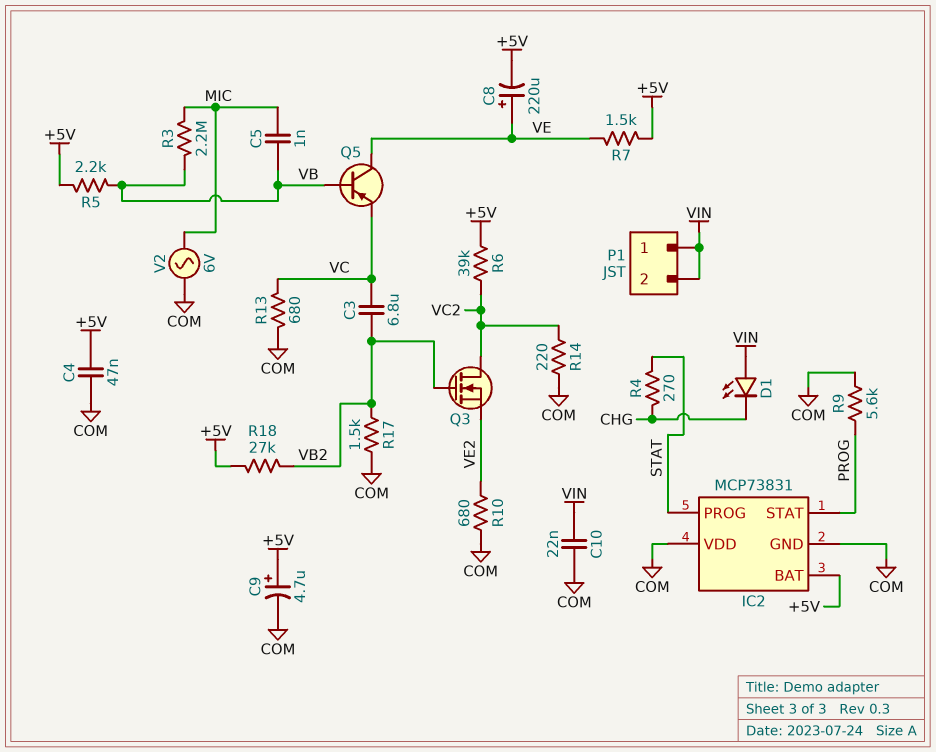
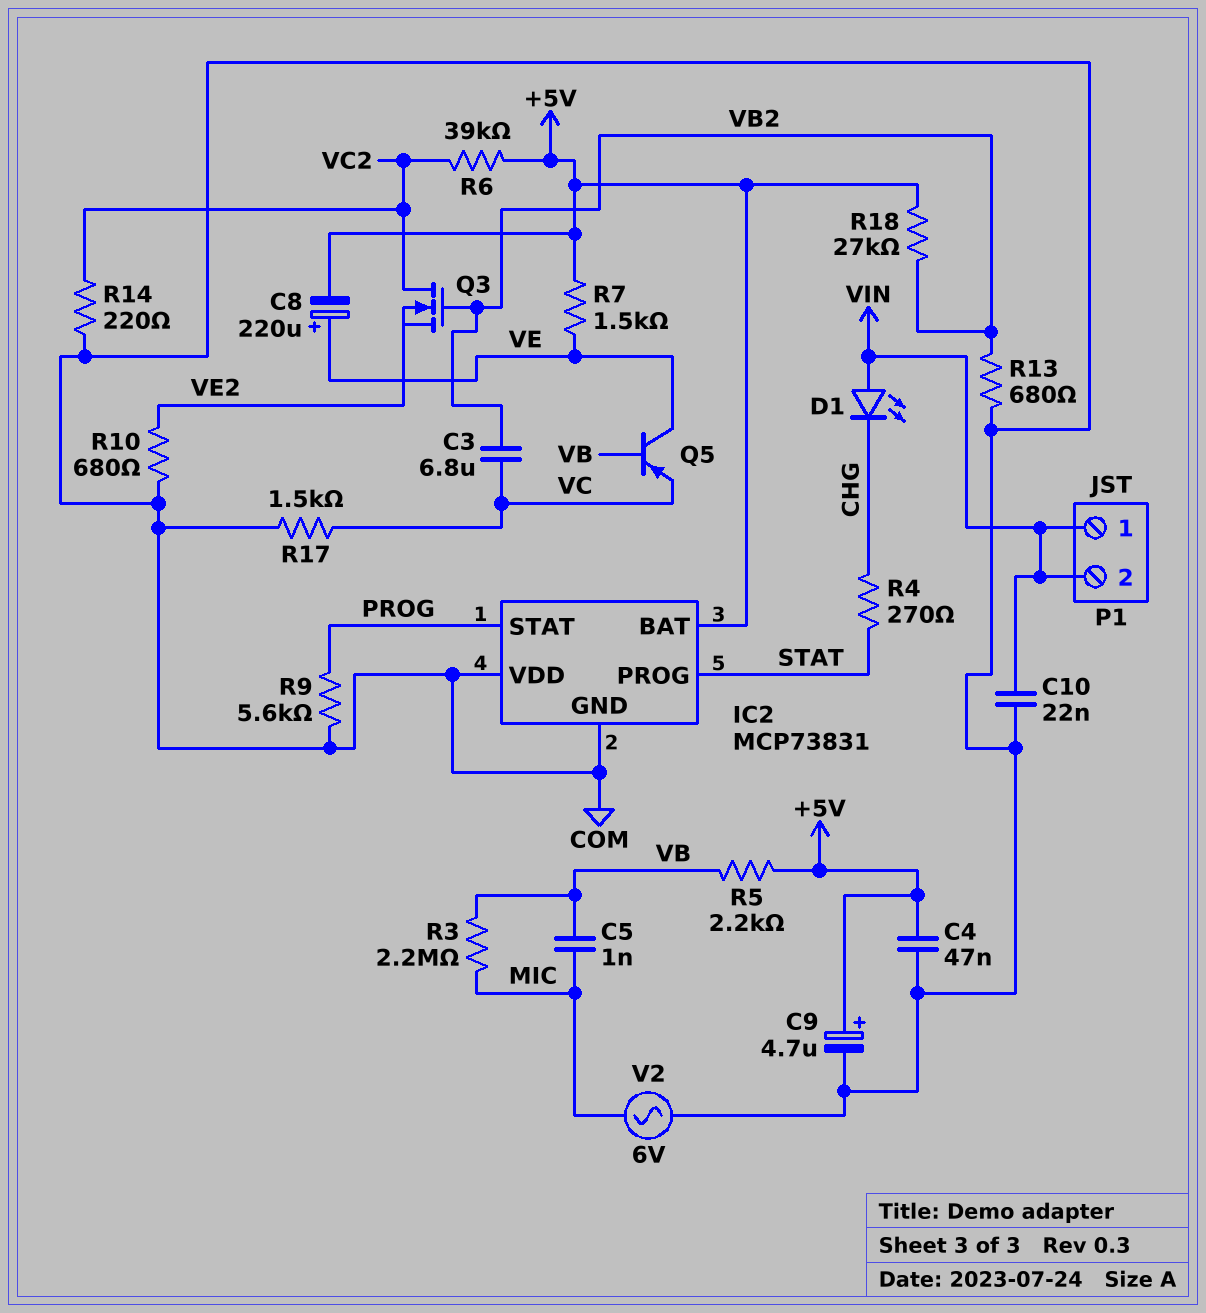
R13: 680 (COM, VC) -> 680 (COM, VB2)
R17: 1.5k (COM, VB2) -> 1.5k (COM, VC)

